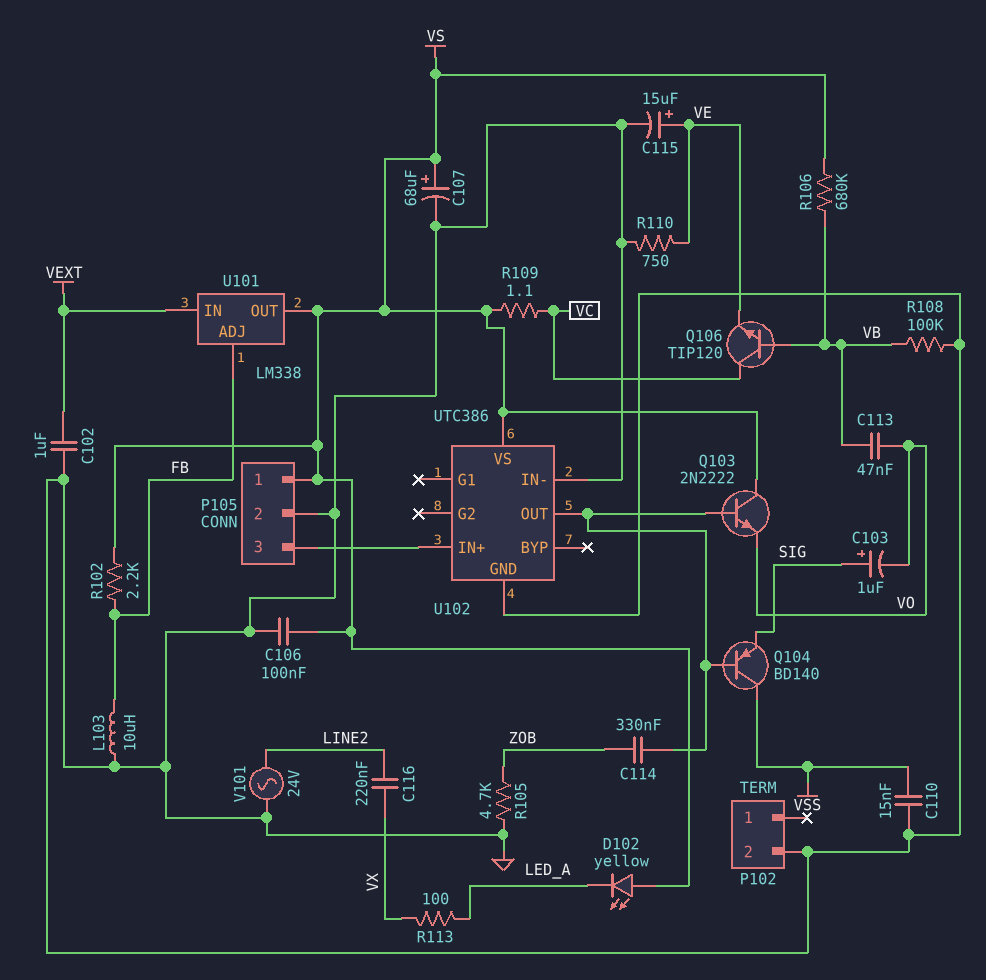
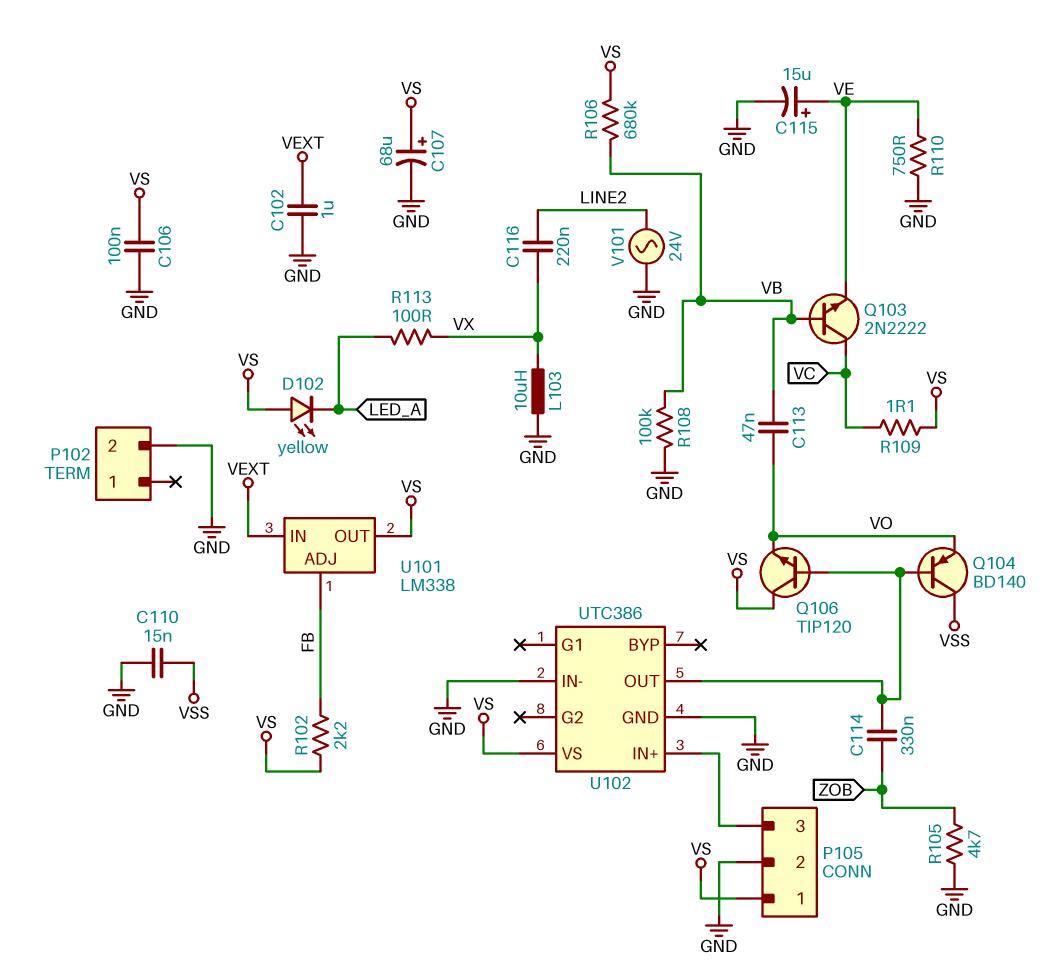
C103: 1uF (plus SIG, minus VO) -> none
L103: 10uH (FB, GND) -> 10uH (GND, VX)
Q103: NPN 2N2222 (B U102/OUT, C VS, E VO) -> NPN 2N2222 (B VB, C VC, E VE)
Q104: PNP BD140 (B U102/OUT, C VSS, E SIG) -> PNP BD140 (B U102/OUT, C VSS, E VO)
Q106: NPN TIP120 (B VB, C VC, E VE) -> NPN TIP120 (B U102/OUT, C VS, E VO)

